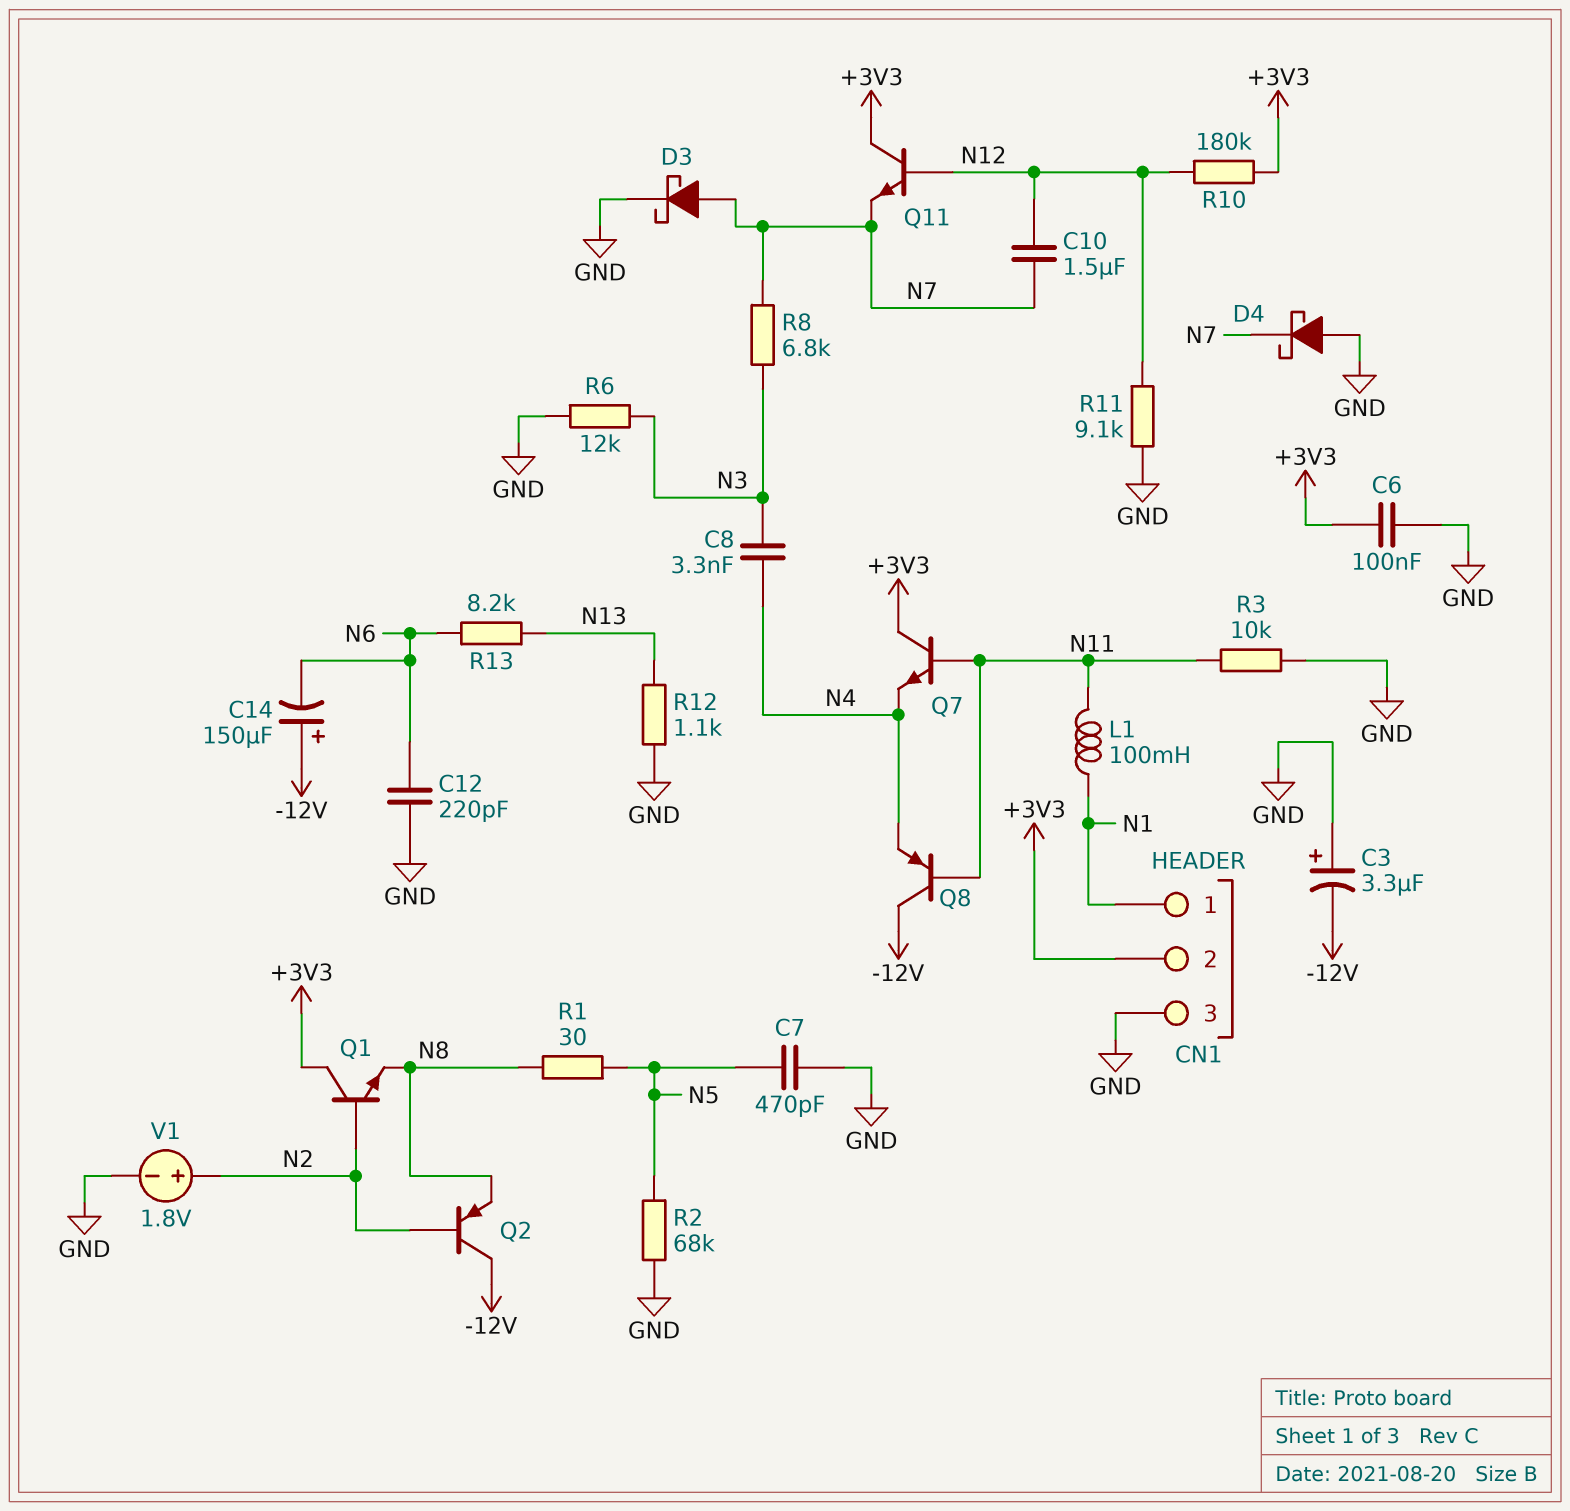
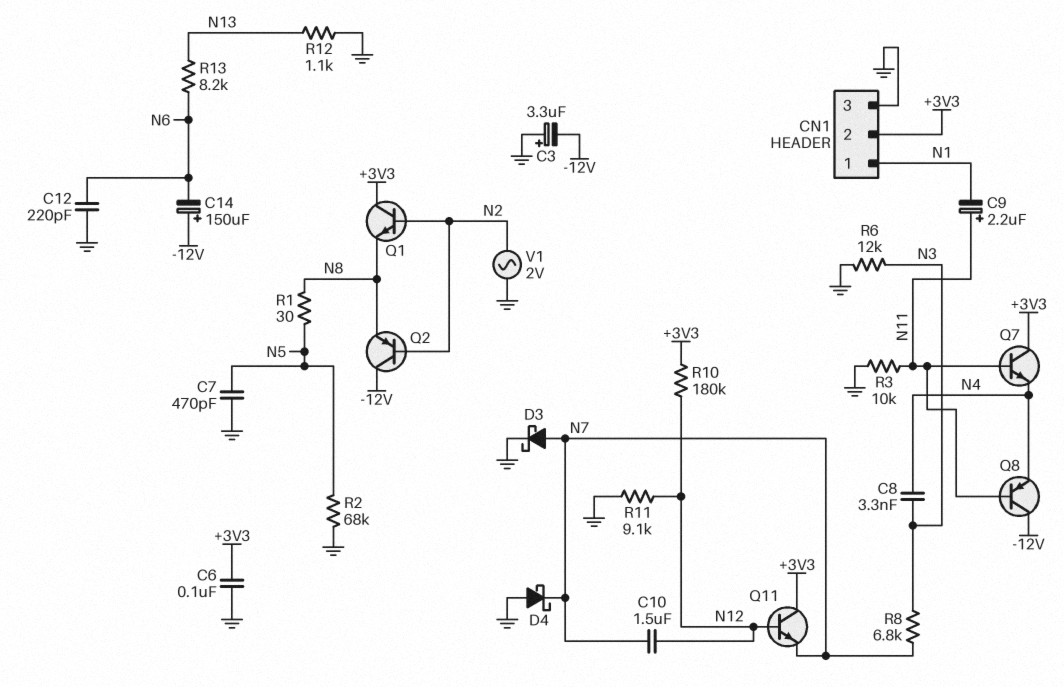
C9: none -> 2.2uF (plus N11, minus N1)
L1: 100mH (N1, N11) -> none
V1: 1.8V (plus N2, minus GND) -> AC 2V (GND, N2)

